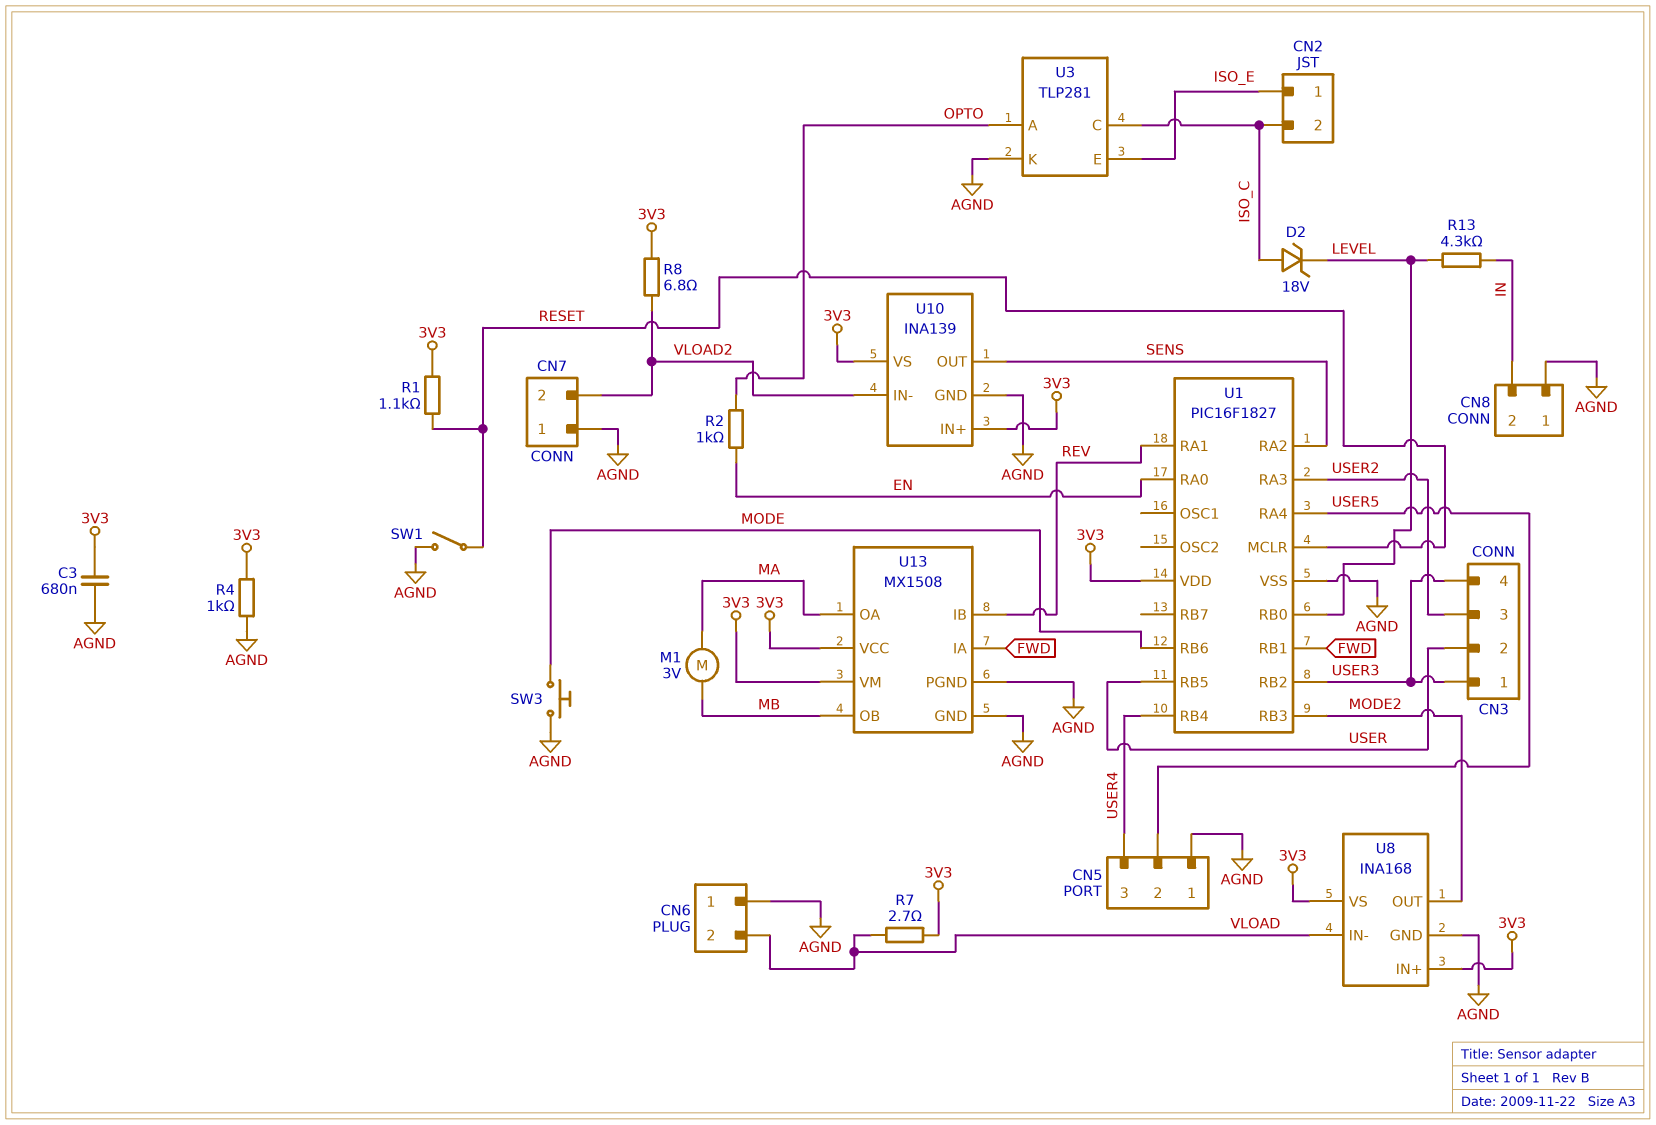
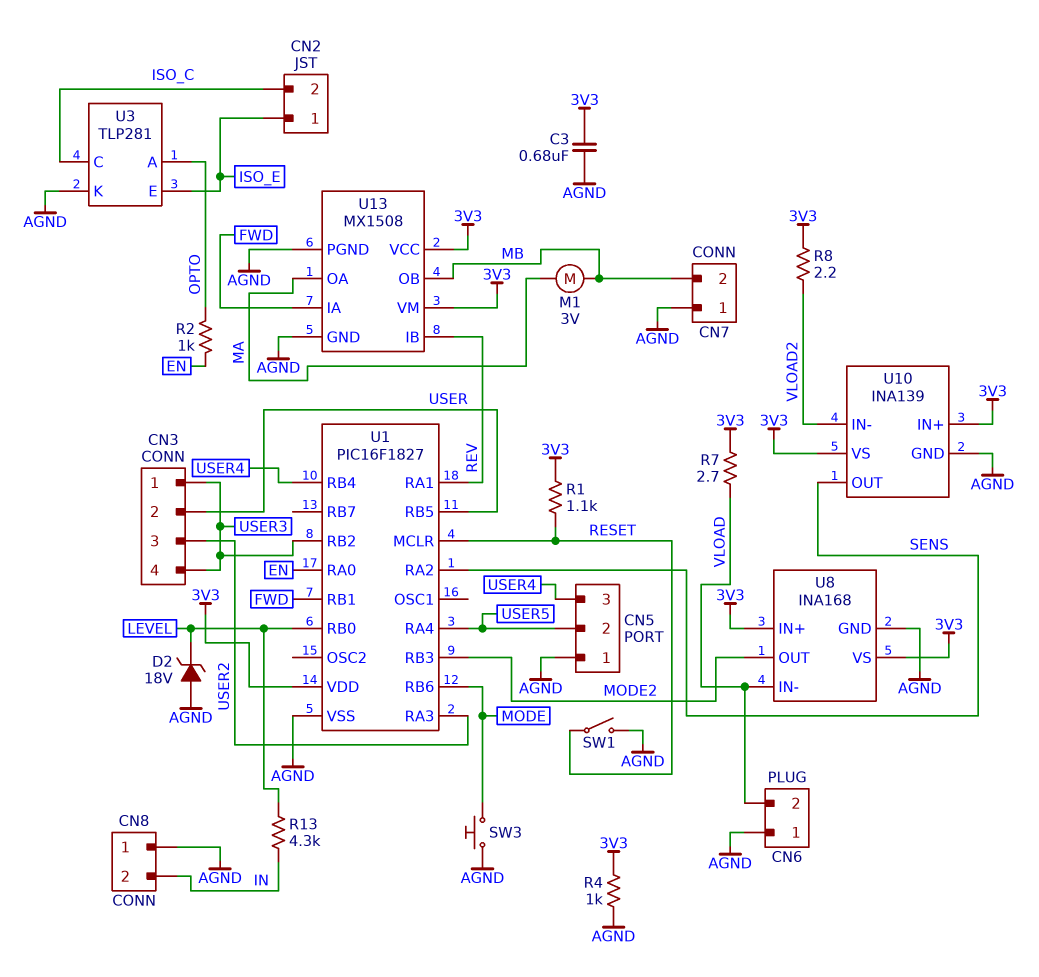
CN7 pin 2: VLOAD2 -> MB
D2: zener 18V (A ISO_C, K LEVEL) -> zener 18V (A AGND, K LEVEL)
R8: 6.8 (3V3, VLOAD2) -> 2.2 (3V3, VLOAD2)

